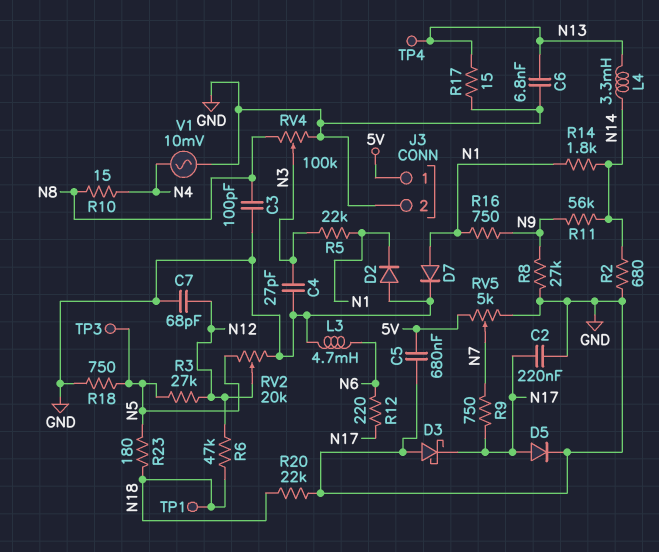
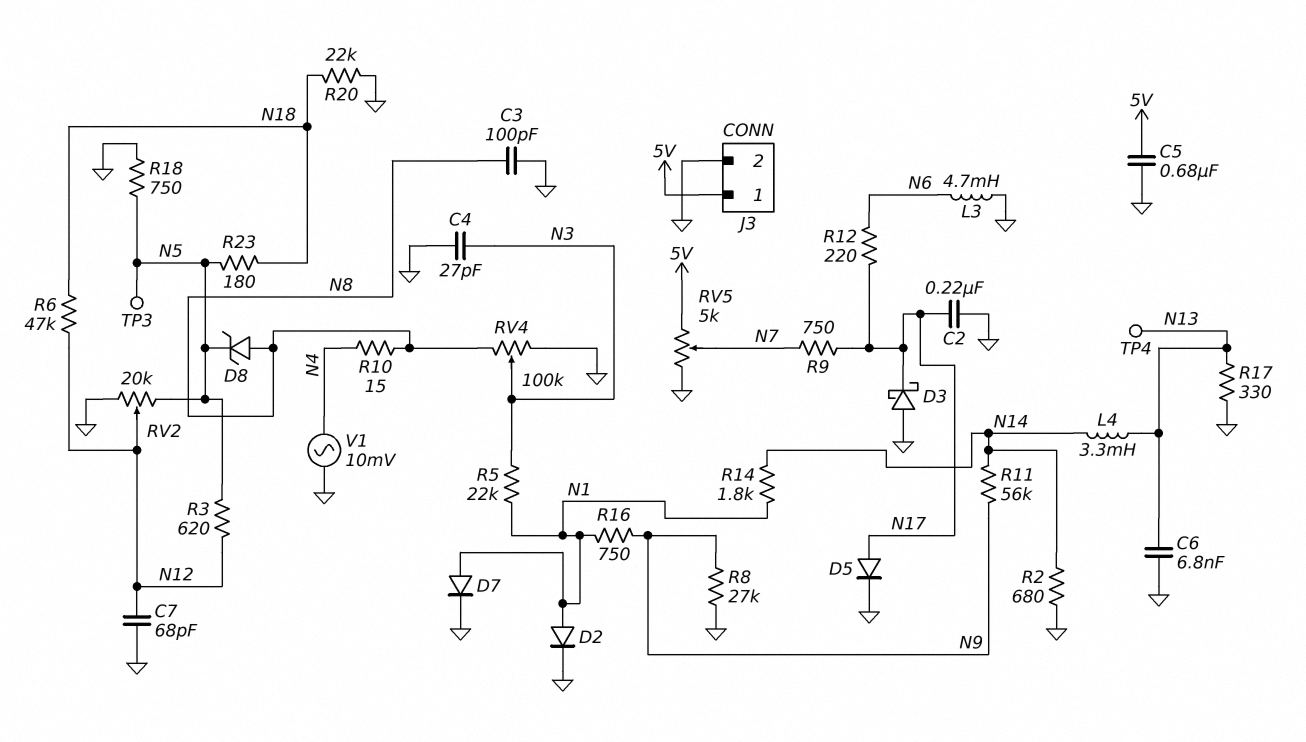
D2: diode (A GND, K N1) -> diode (A N1, K GND)
D8: none -> zener (A N8, K N5)
R3: 27k (N5, N12) -> 620 (N5, N12)
R17: 15 (GND, N13) -> 330 (GND, N13)
TP1: test point (N18) -> none

